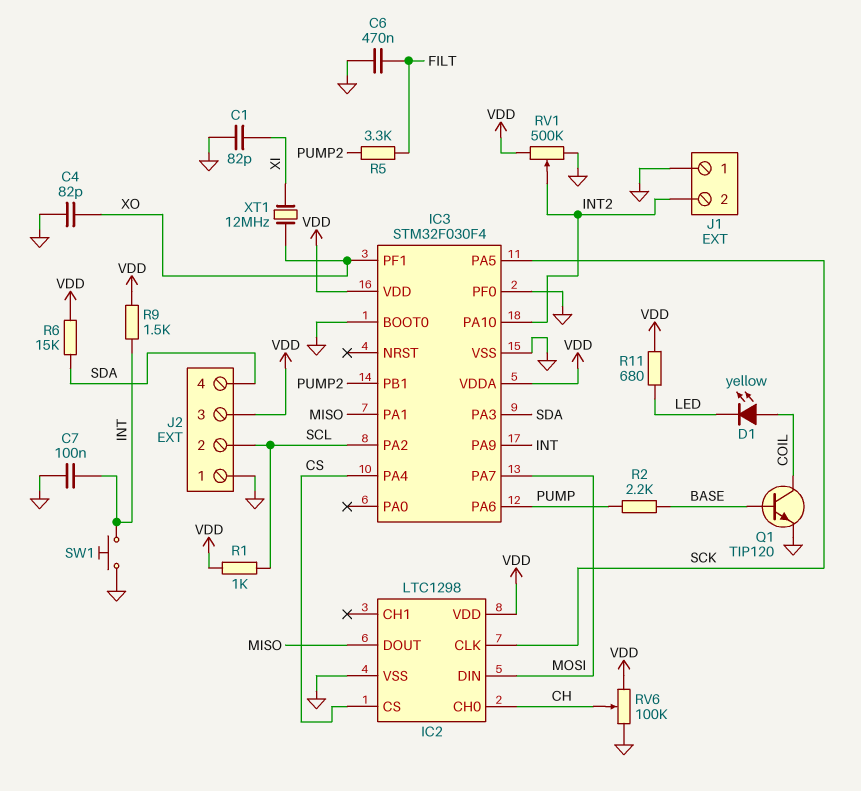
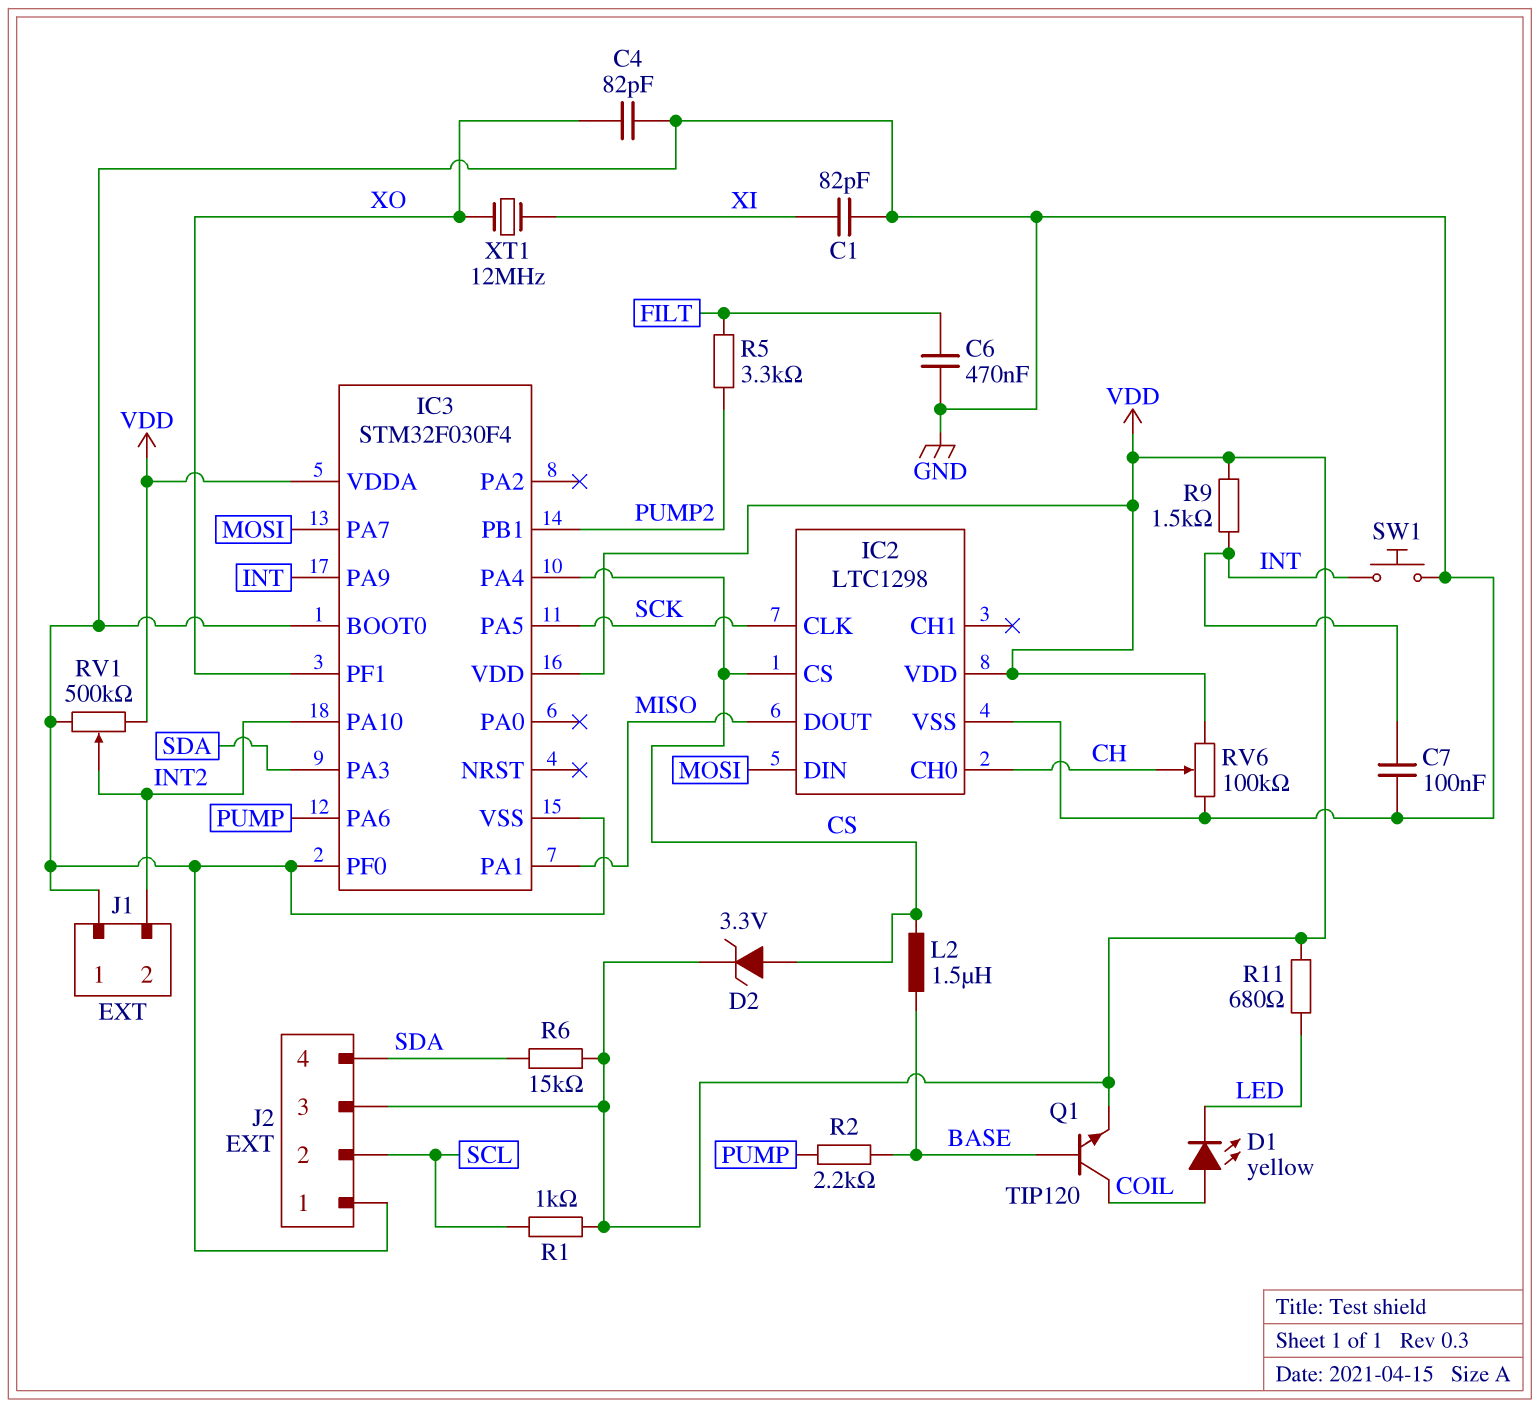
D2: none -> zener 3.3V (A CS, K VDD)
IC3 pin PA2: SCL -> none
L2: none -> 1.5uH (BASE, CS)
Q1: NPN TIP120 (B BASE, C COIL, E GND) -> NPN TIP120 (B BASE, C COIL, E VDD)

